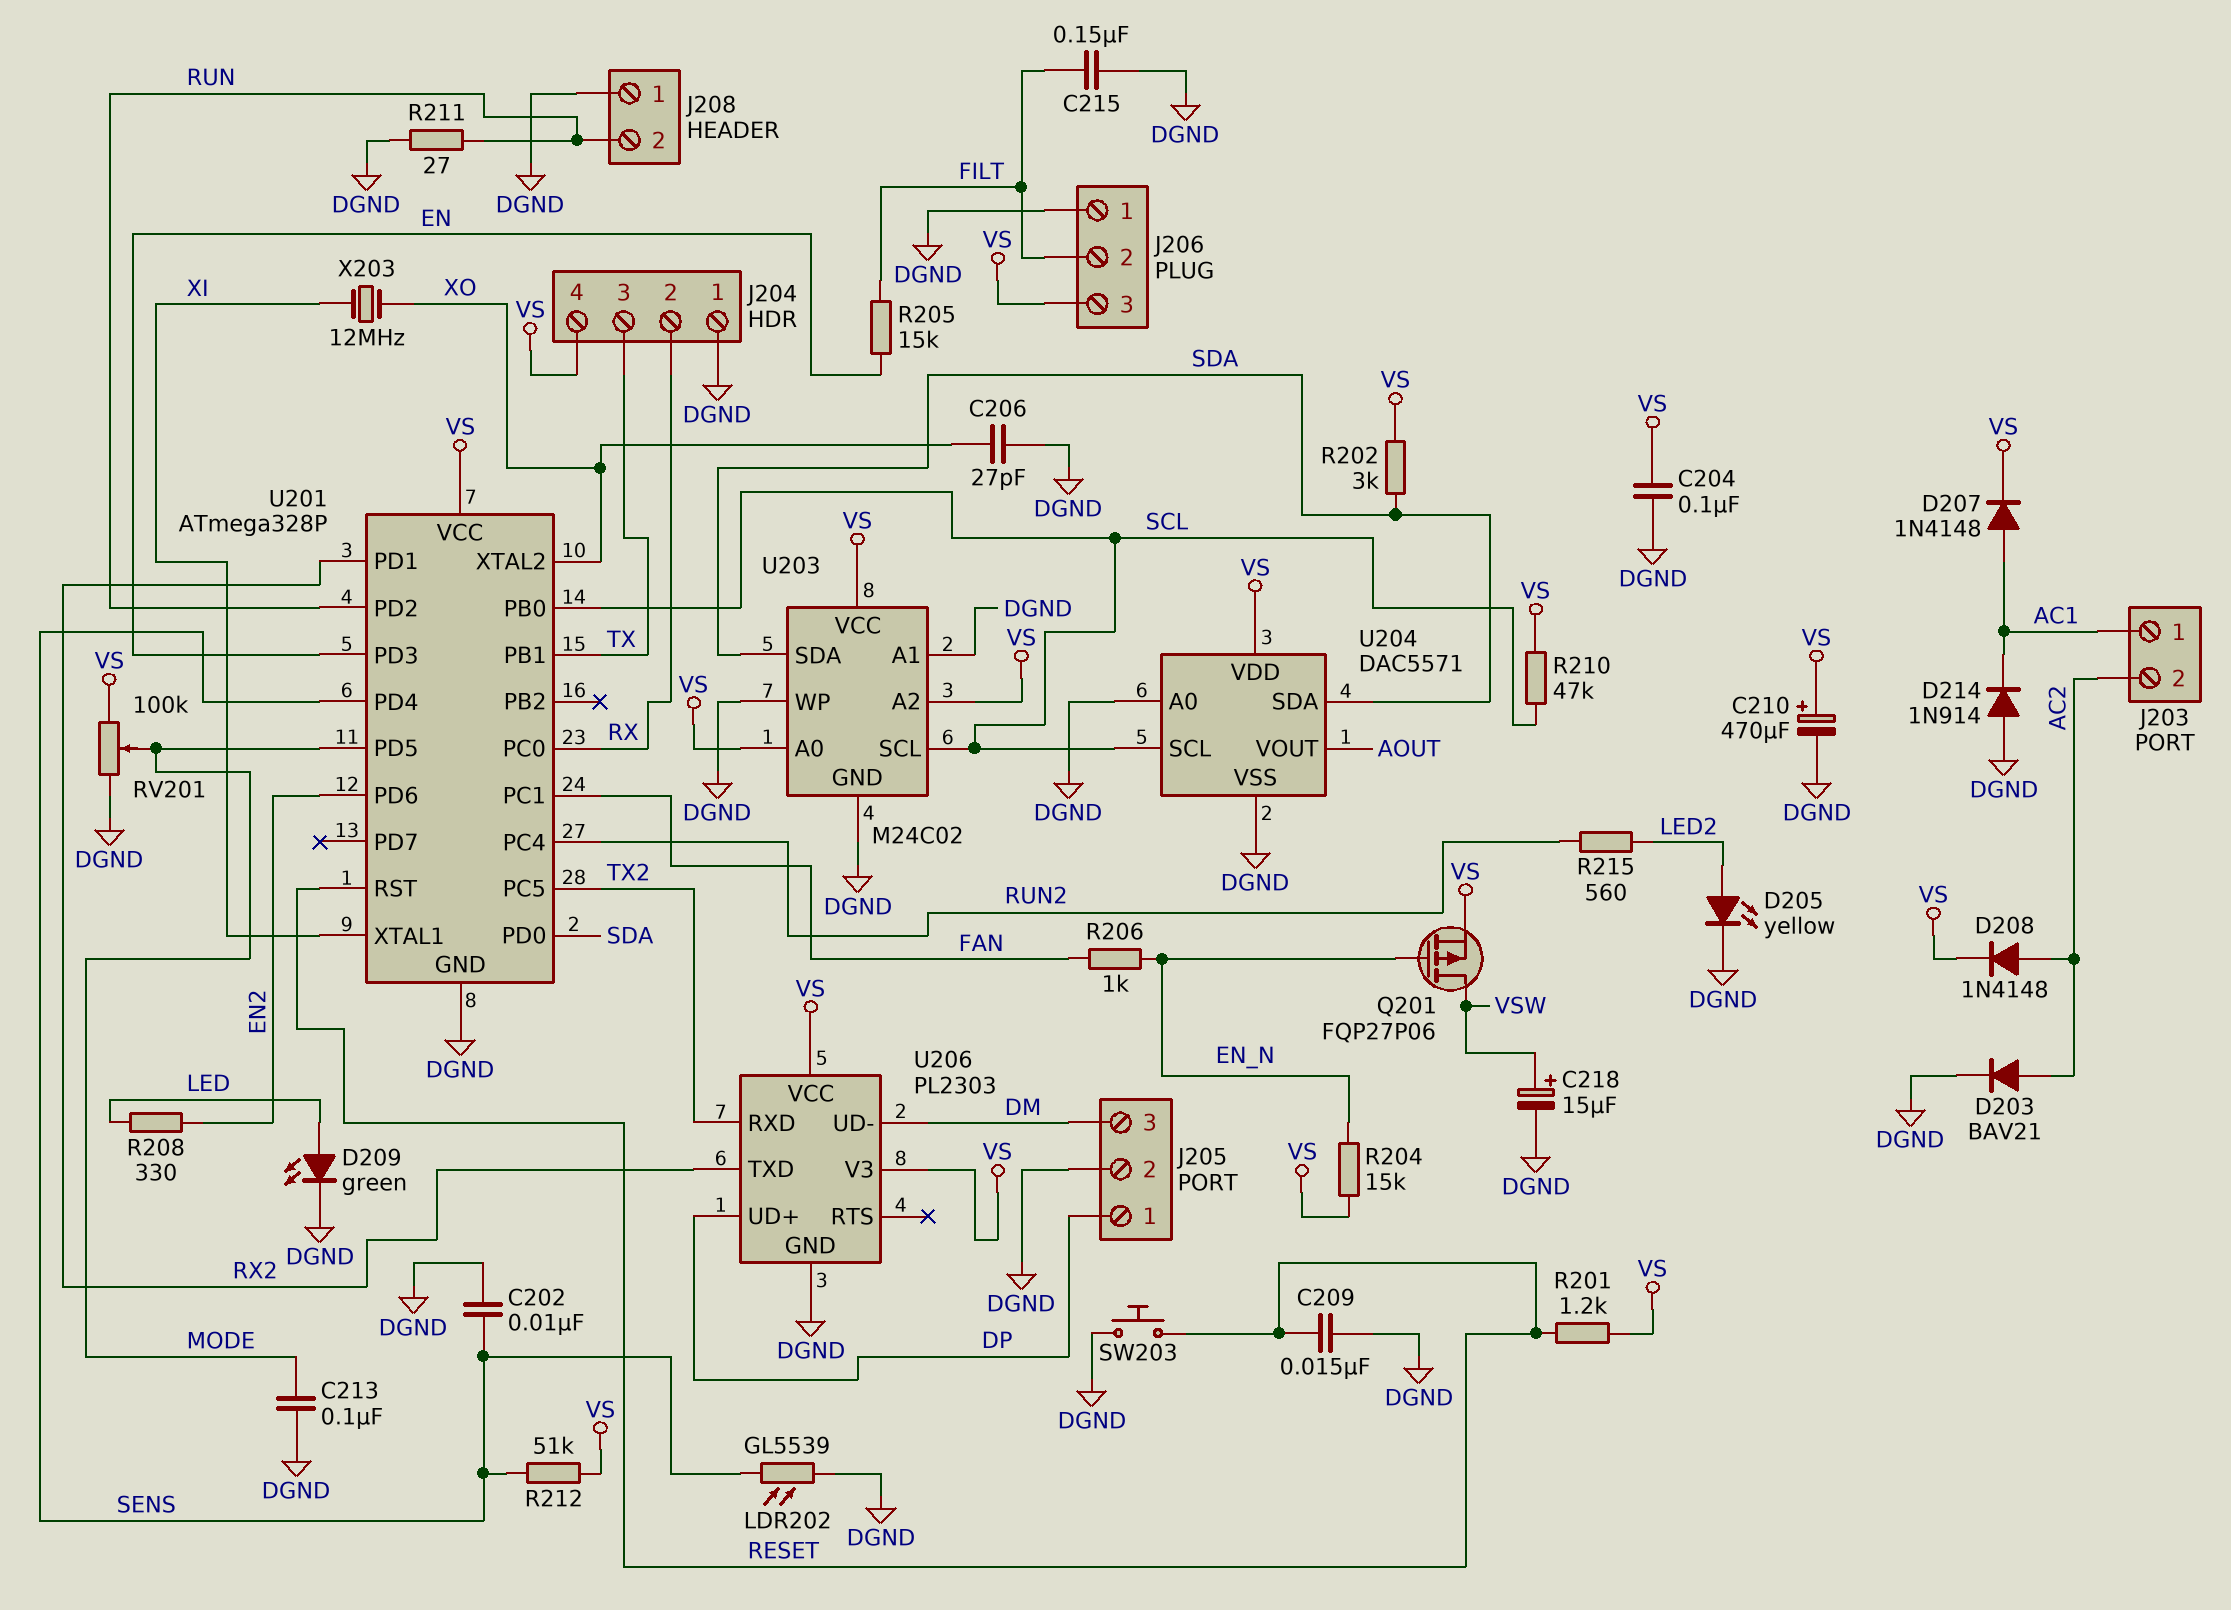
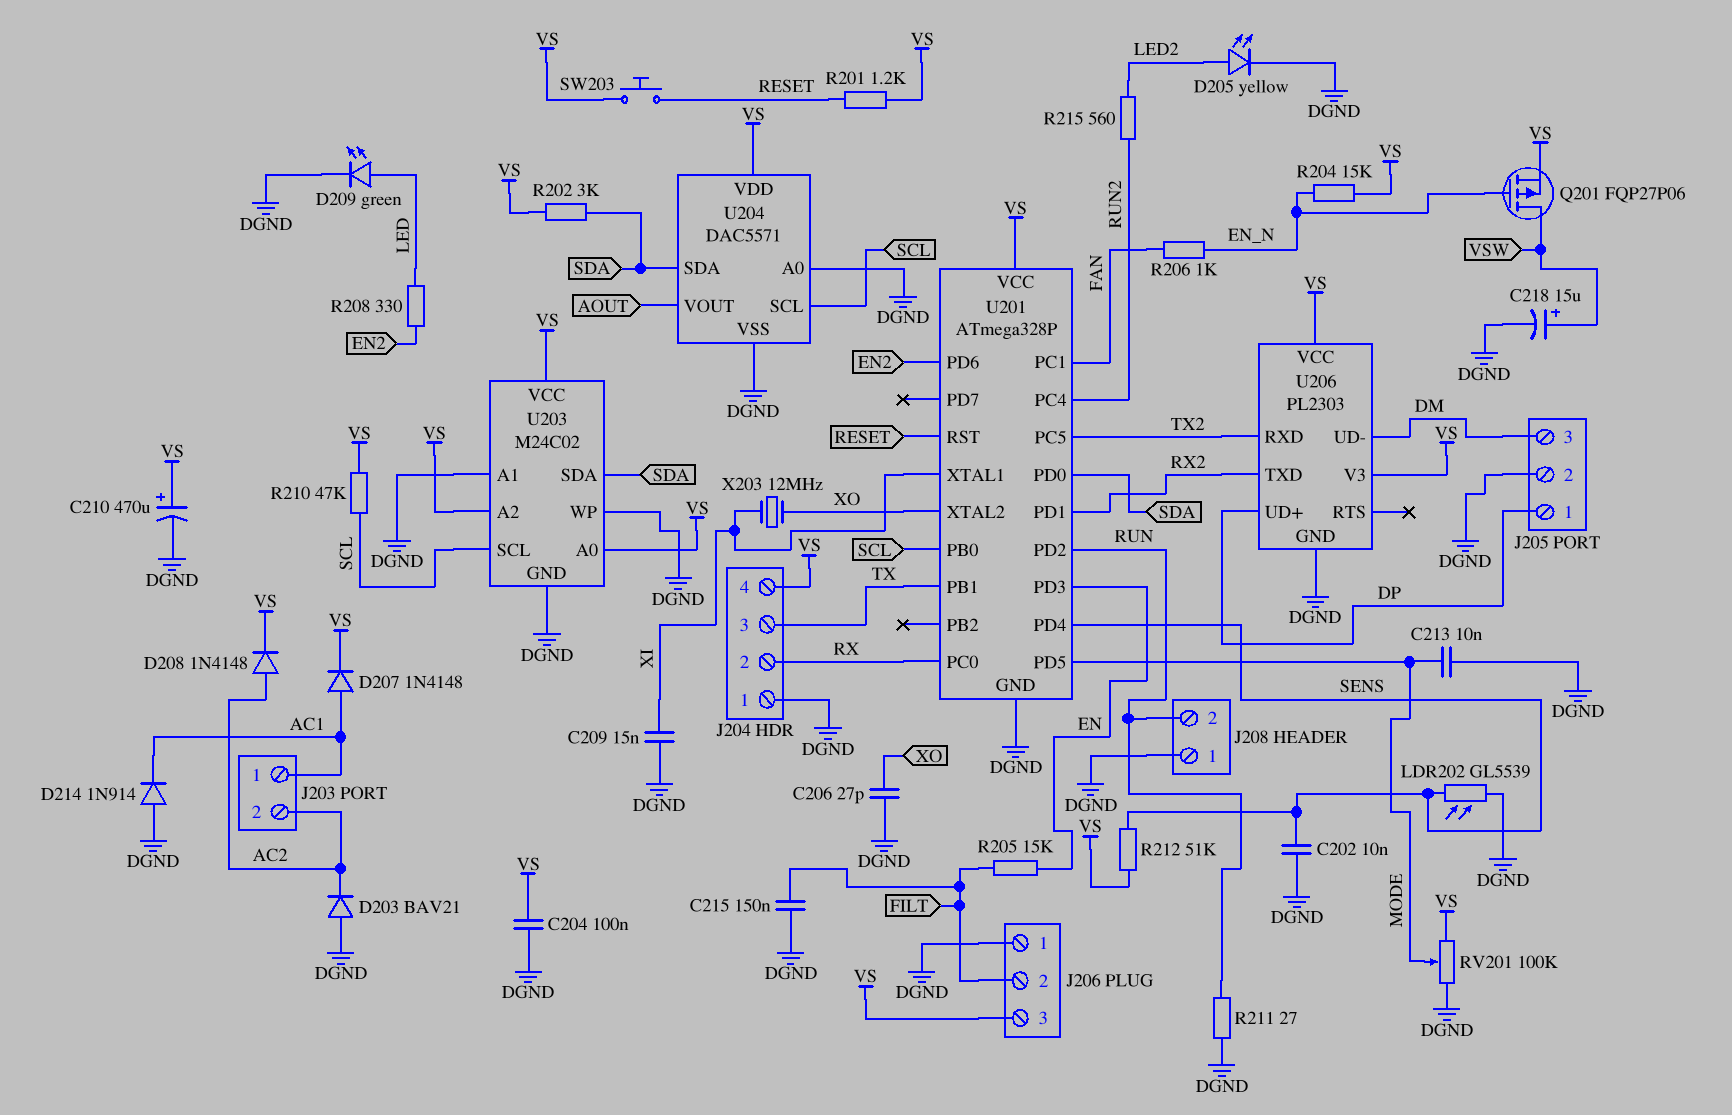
C209: 15nF (DGND, RESET) -> 15nF (DGND, XI)
C213: 100nF (DGND, MODE) -> 10nF (DGND, MODE)
D203: diode BAV21 (A AC2, K DGND) -> diode BAV21 (A DGND, K AC2)
SW203: button (DGND, RESET) -> button (RESET, VS)

